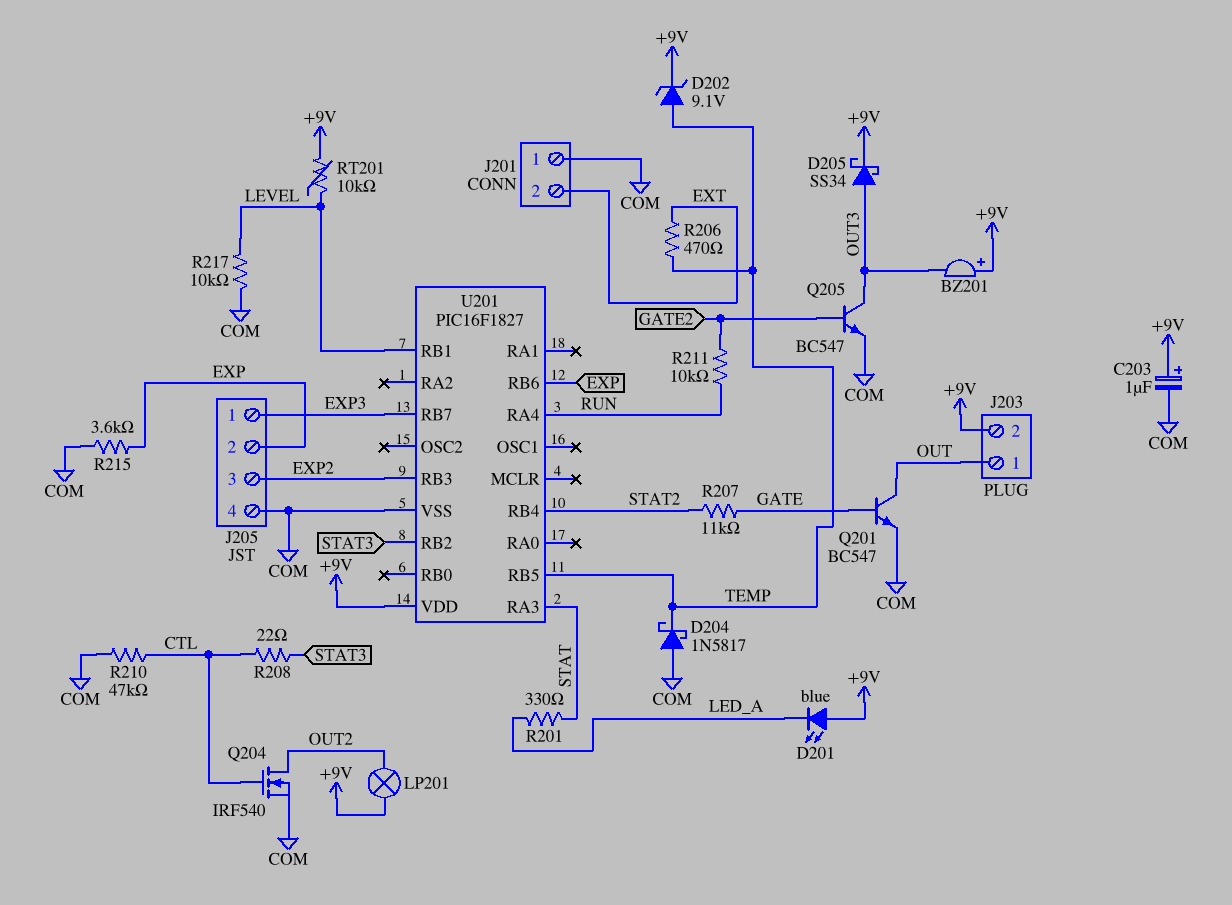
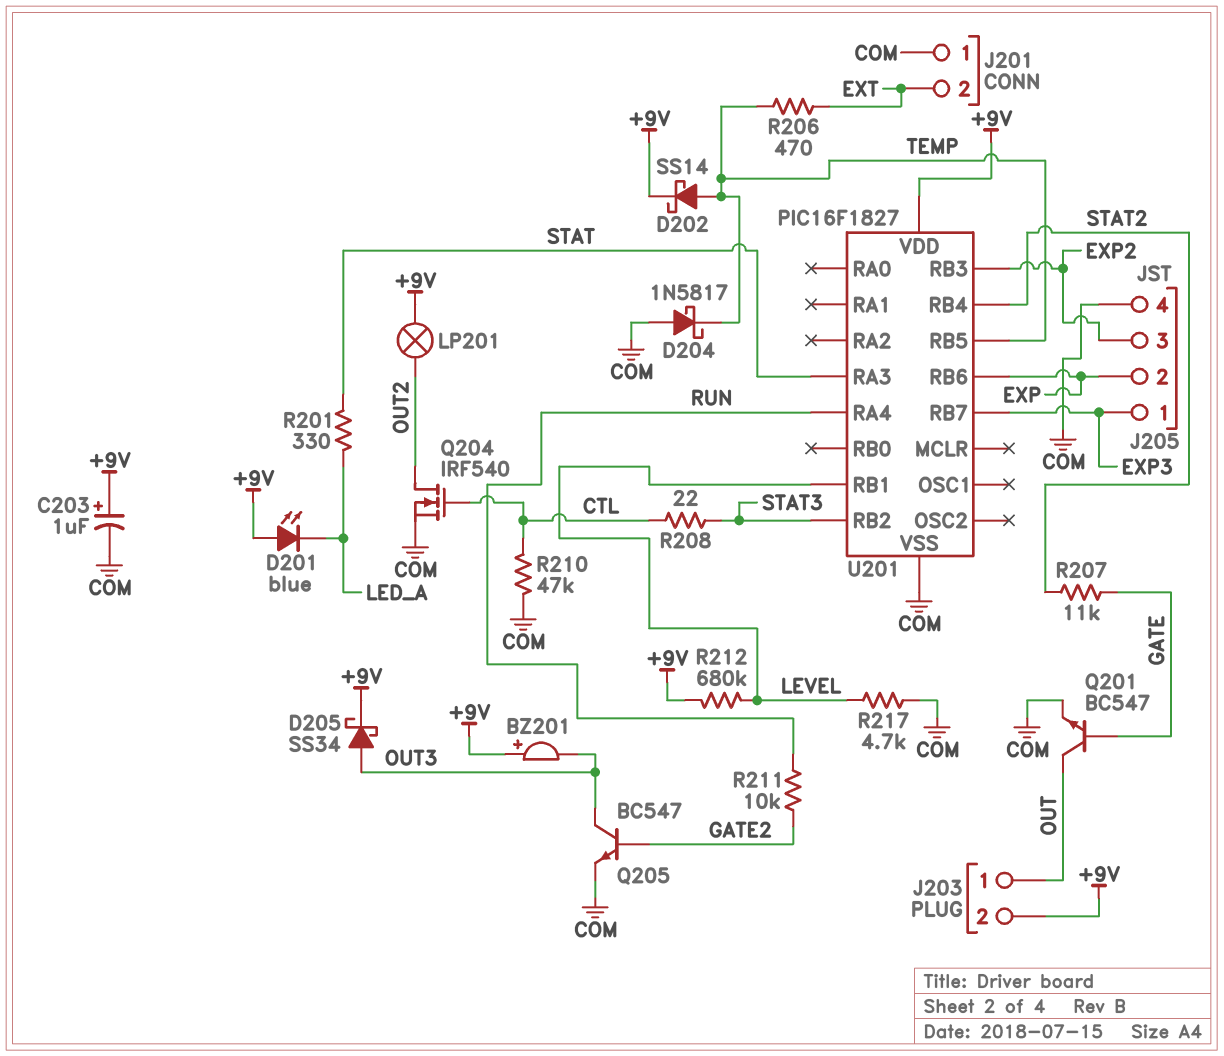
D202: zener 9.1V (A TEMP, K +9V) -> schottky SS14 (A TEMP, K +9V)
R212: none -> 680k (+9V, LEVEL)
R215: 3.6k (COM, EXP) -> none
R217: 10k (COM, LEVEL) -> 4.7k (COM, LEVEL)
RT201: 10k (+9V, LEVEL) -> none

